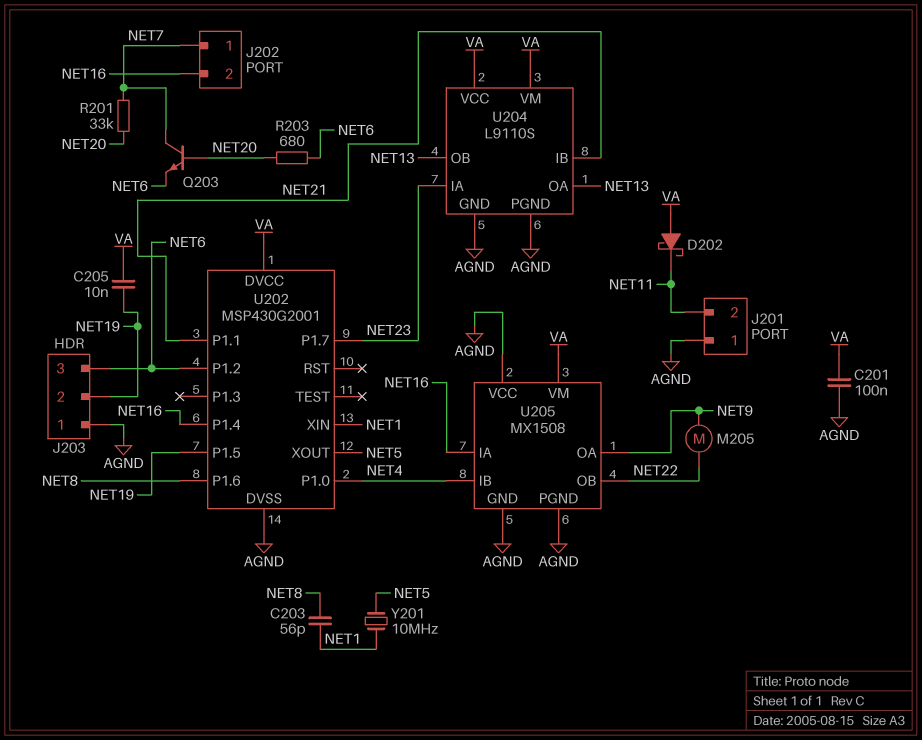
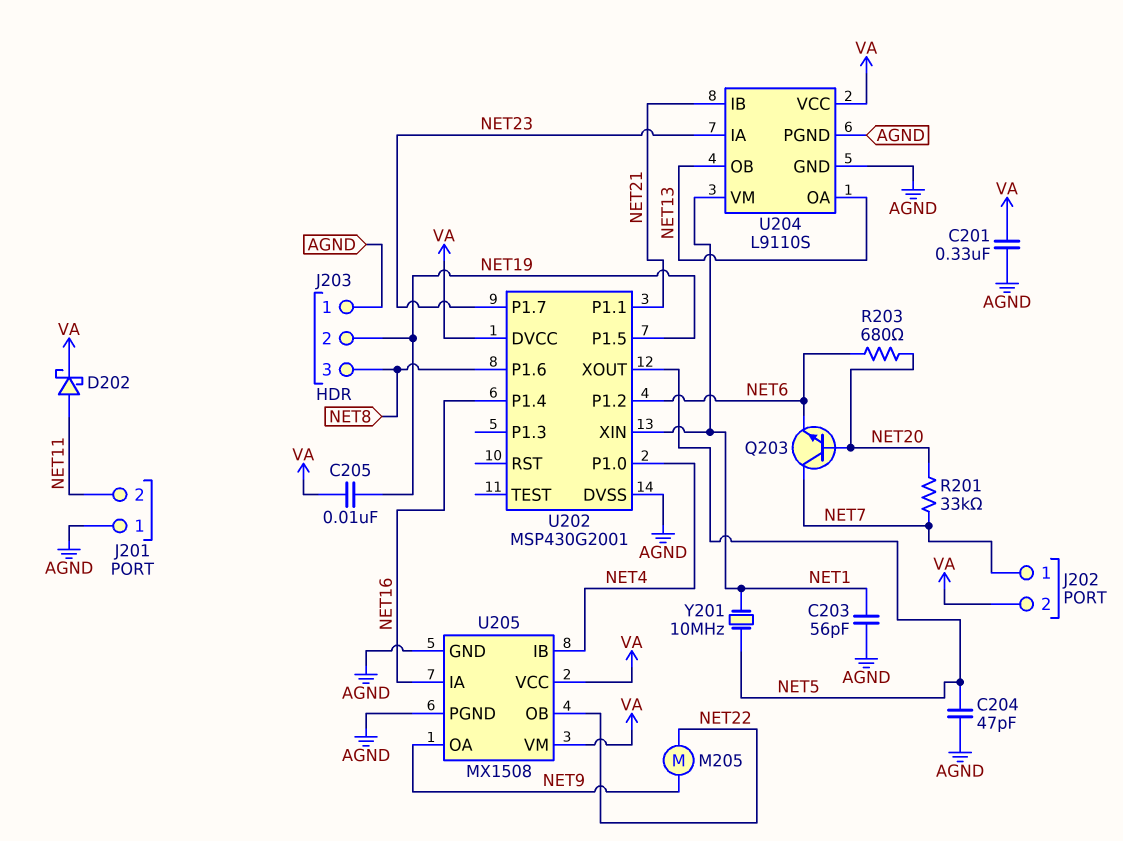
C201: 100nF (AGND, VA) -> 330nF (AGND, VA)
C203: 56pF (NET1, NET8) -> 56pF (AGND, NET1)
C204: none -> 47pF (AGND, NET5)
D202: schottky (A VA, K NET11) -> schottky (A NET11, K VA)
J202 pin 2: NET16 -> VA
J203 pin 3: NET6 -> NET8
U204 pin VM: VA -> NET1
U205 pin VCC: AGND -> VA

